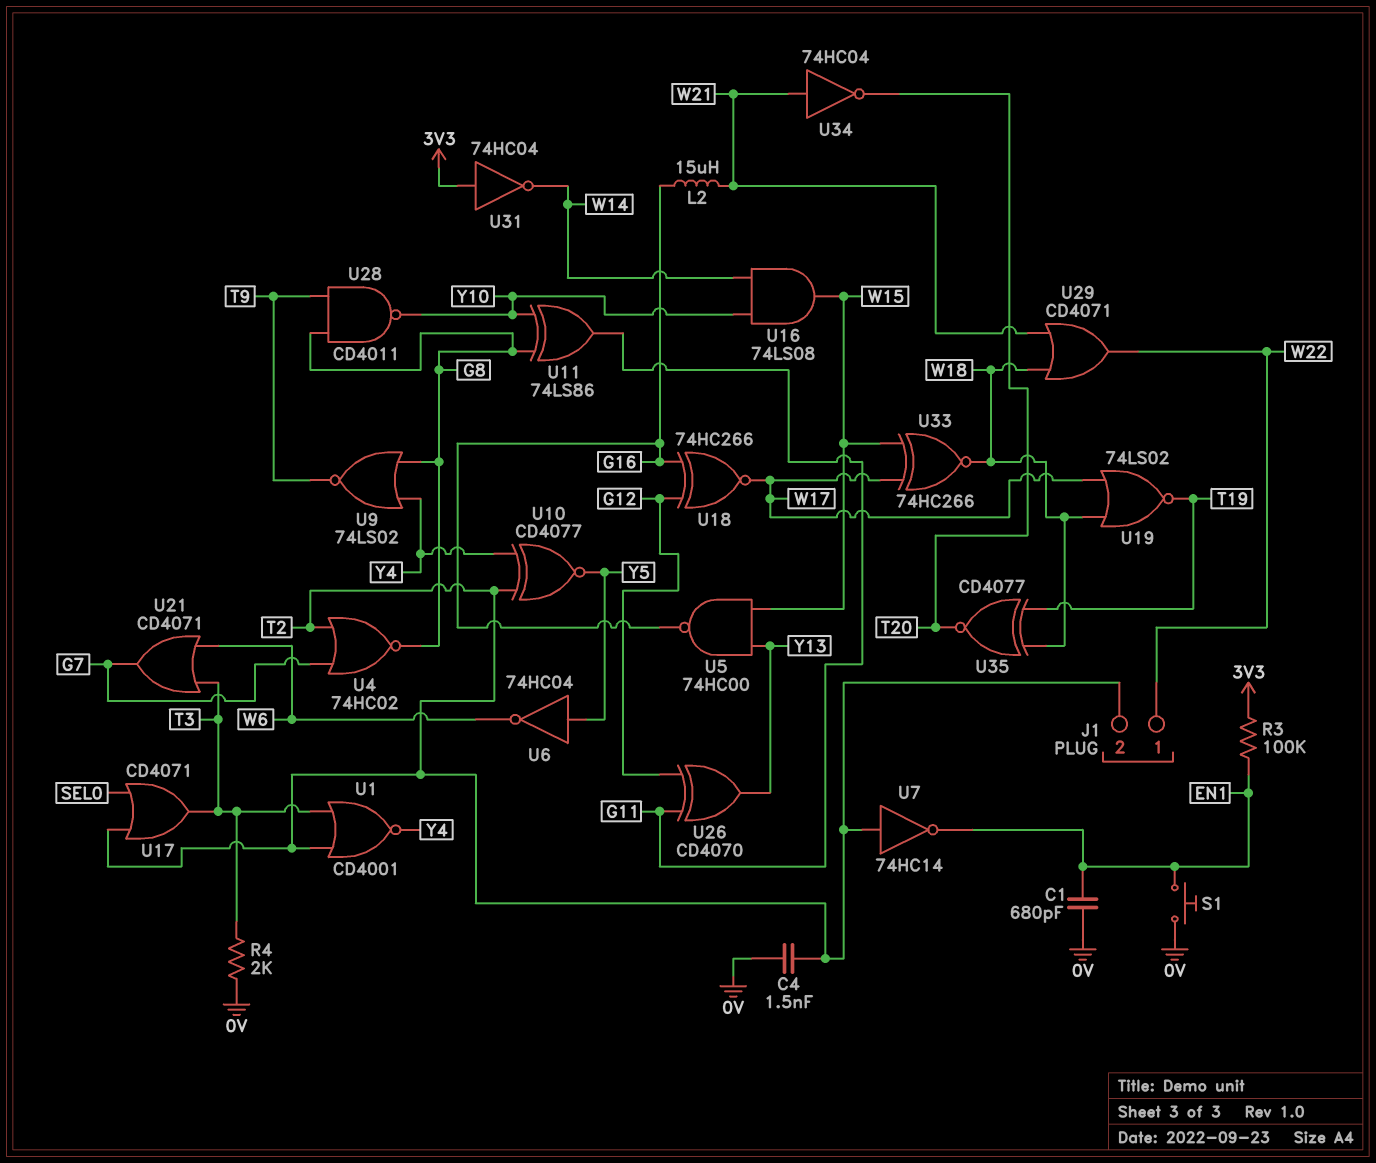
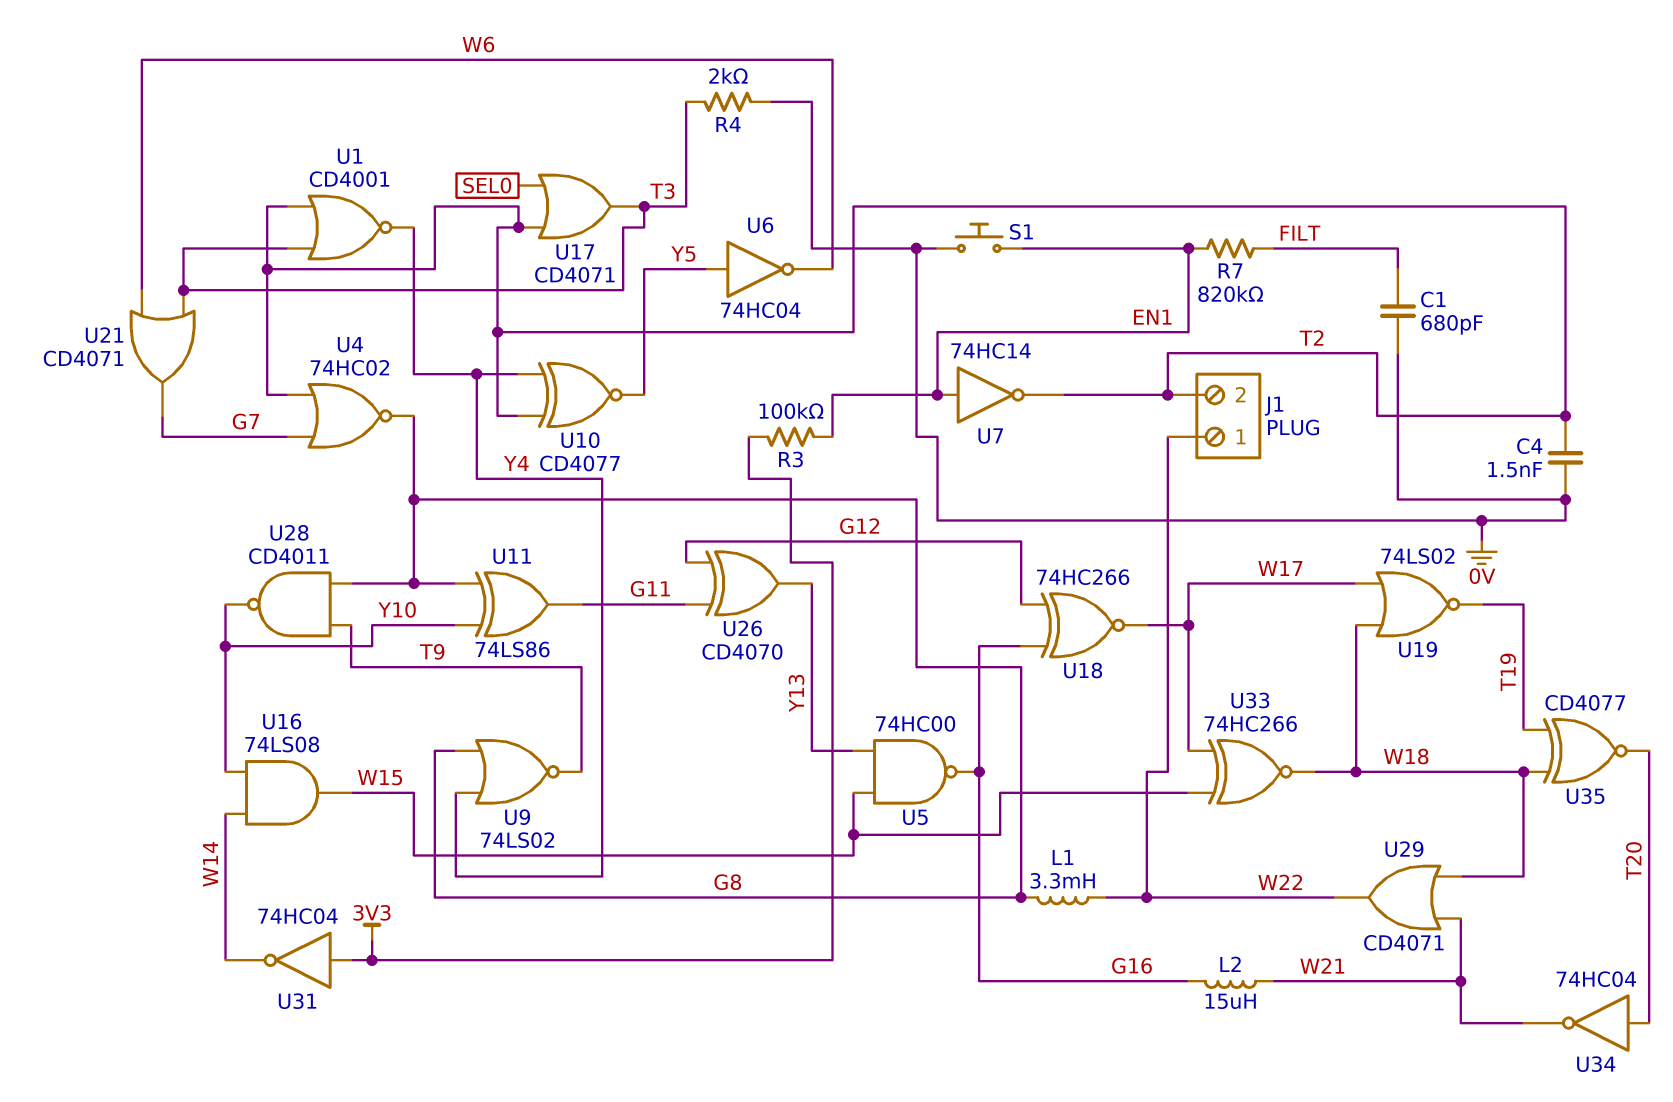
C1: 680pF (0V, EN1) -> 680pF (0V, FILT)
L1: none -> 3.3mH (G8, W22)
R7: none -> 820k (EN1, FILT)
U7: NOT 74HC14 (in T2, out EN1) -> NOT 74HC14 (in EN1, out T2)
U34: NOT 74HC04 (in W21, out T20) -> NOT 74HC04 (in T20, out W21)

